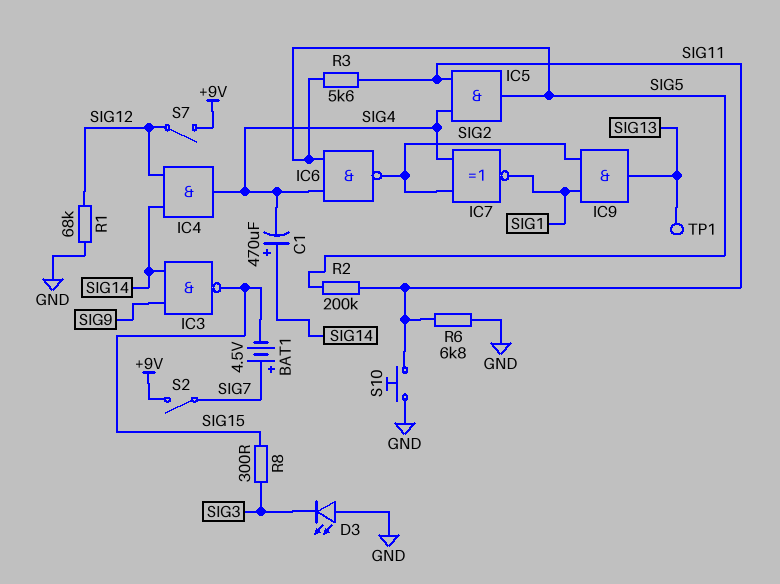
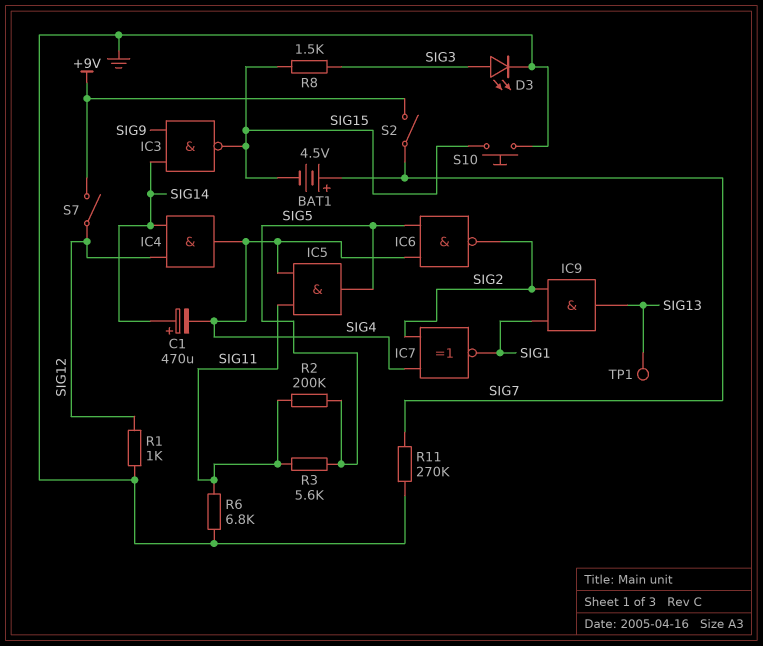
D3: LED (A GND, K SIG3) -> LED (A SIG3, K GND)
R1: 68k (GND, SIG12) -> 1k (GND, SIG12)
R8: 300 (SIG3, SIG15) -> 1.5k (SIG3, SIG15)
R11: none -> 270k (GND, SIG7)
S10: button (GND, SIG11) -> button (GND, SIG15)

